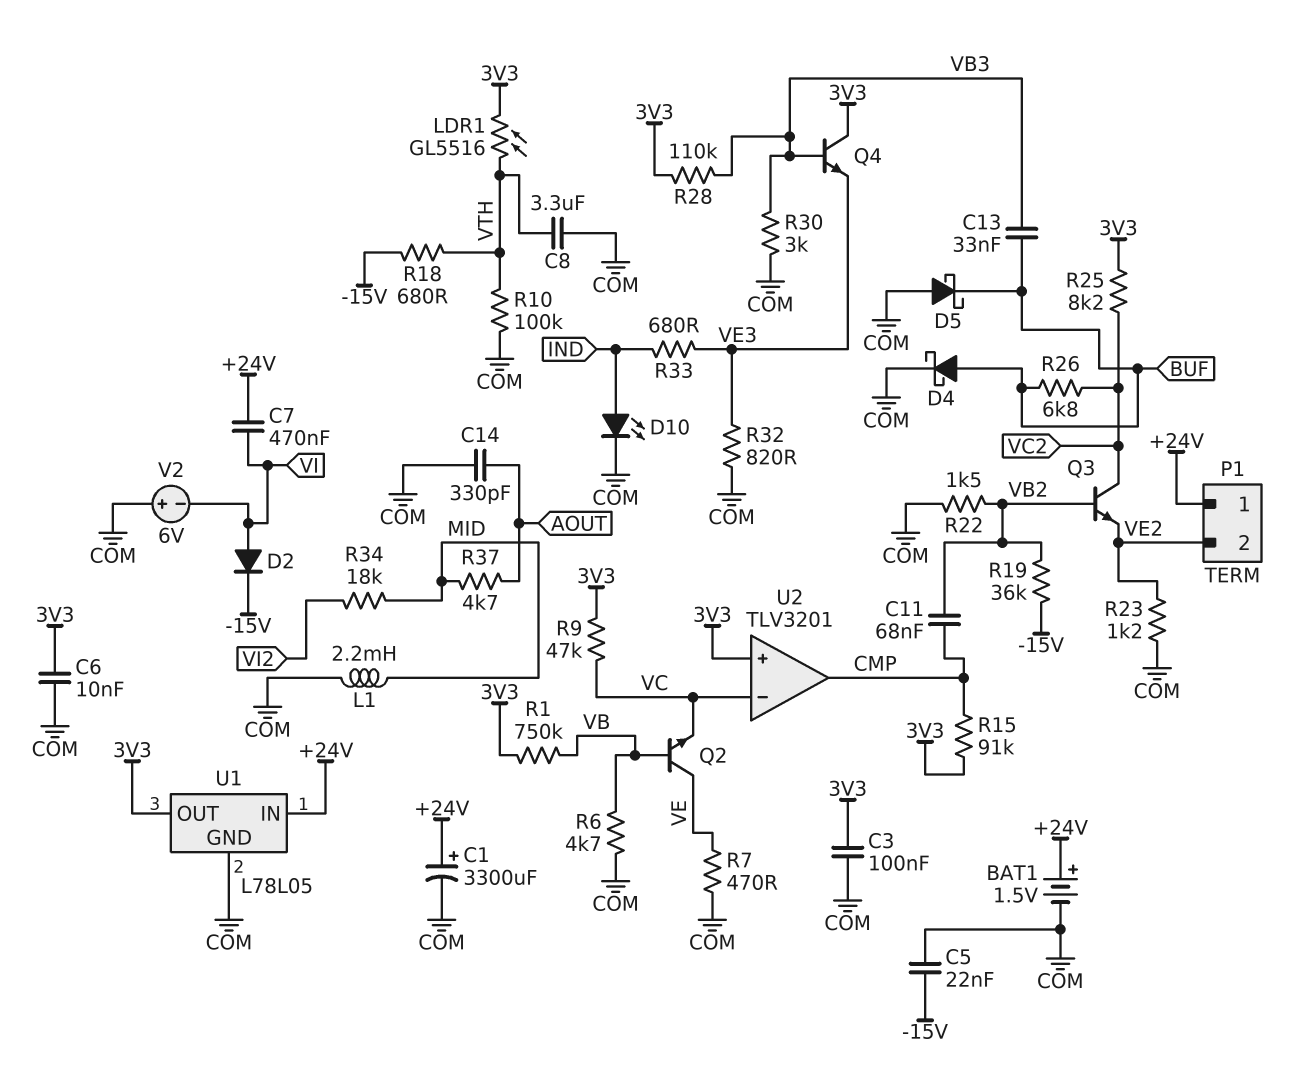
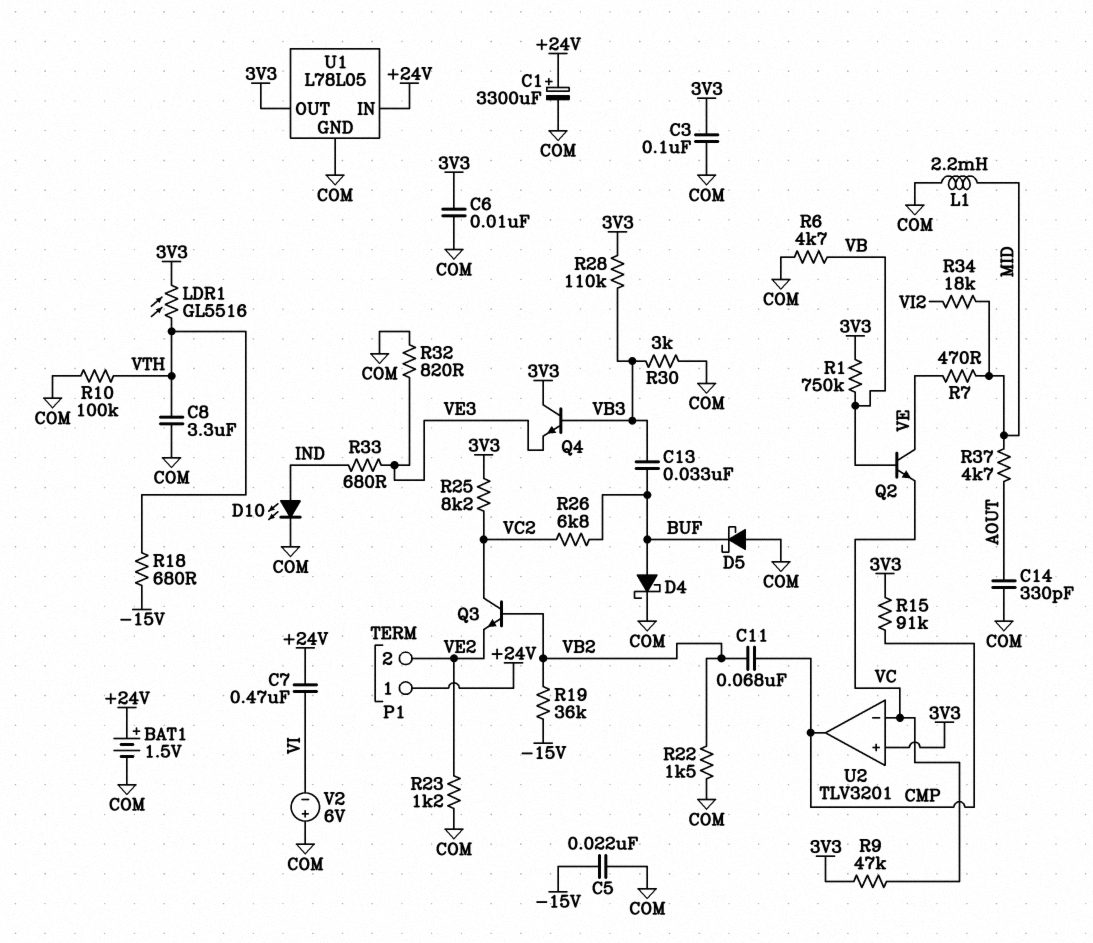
D2: diode (A VI, K -15V) -> none
R7: 470 (COM, VE) -> 470 (MID, VE)

